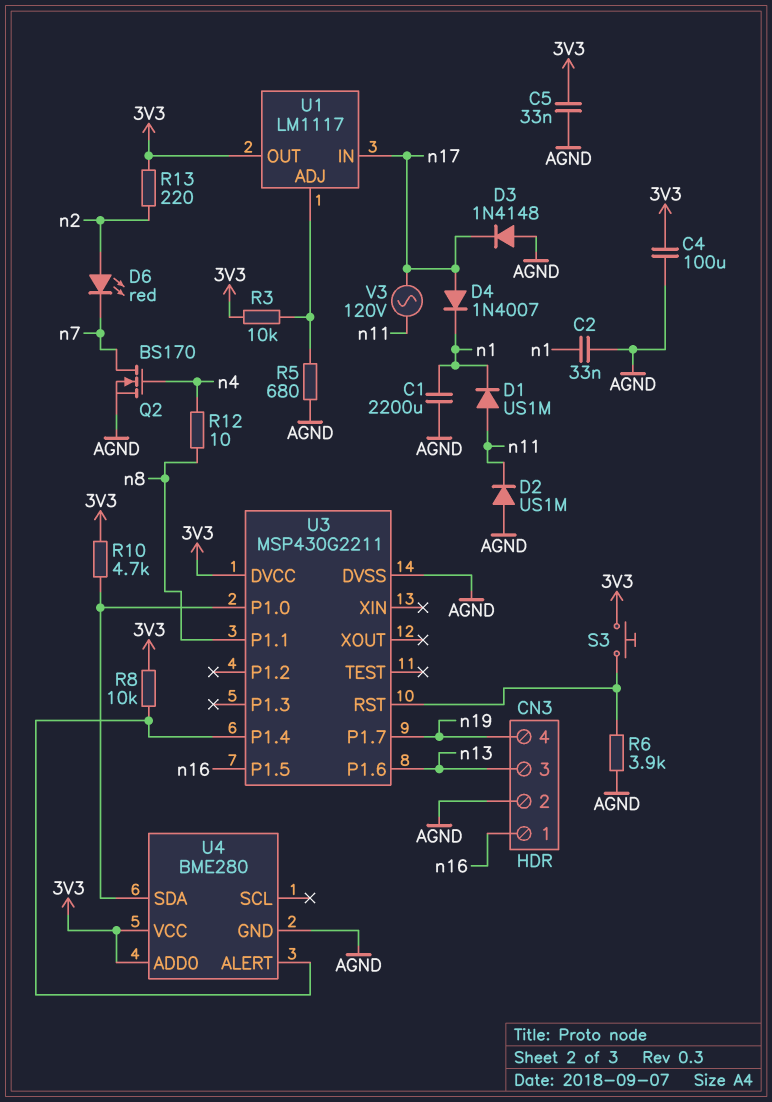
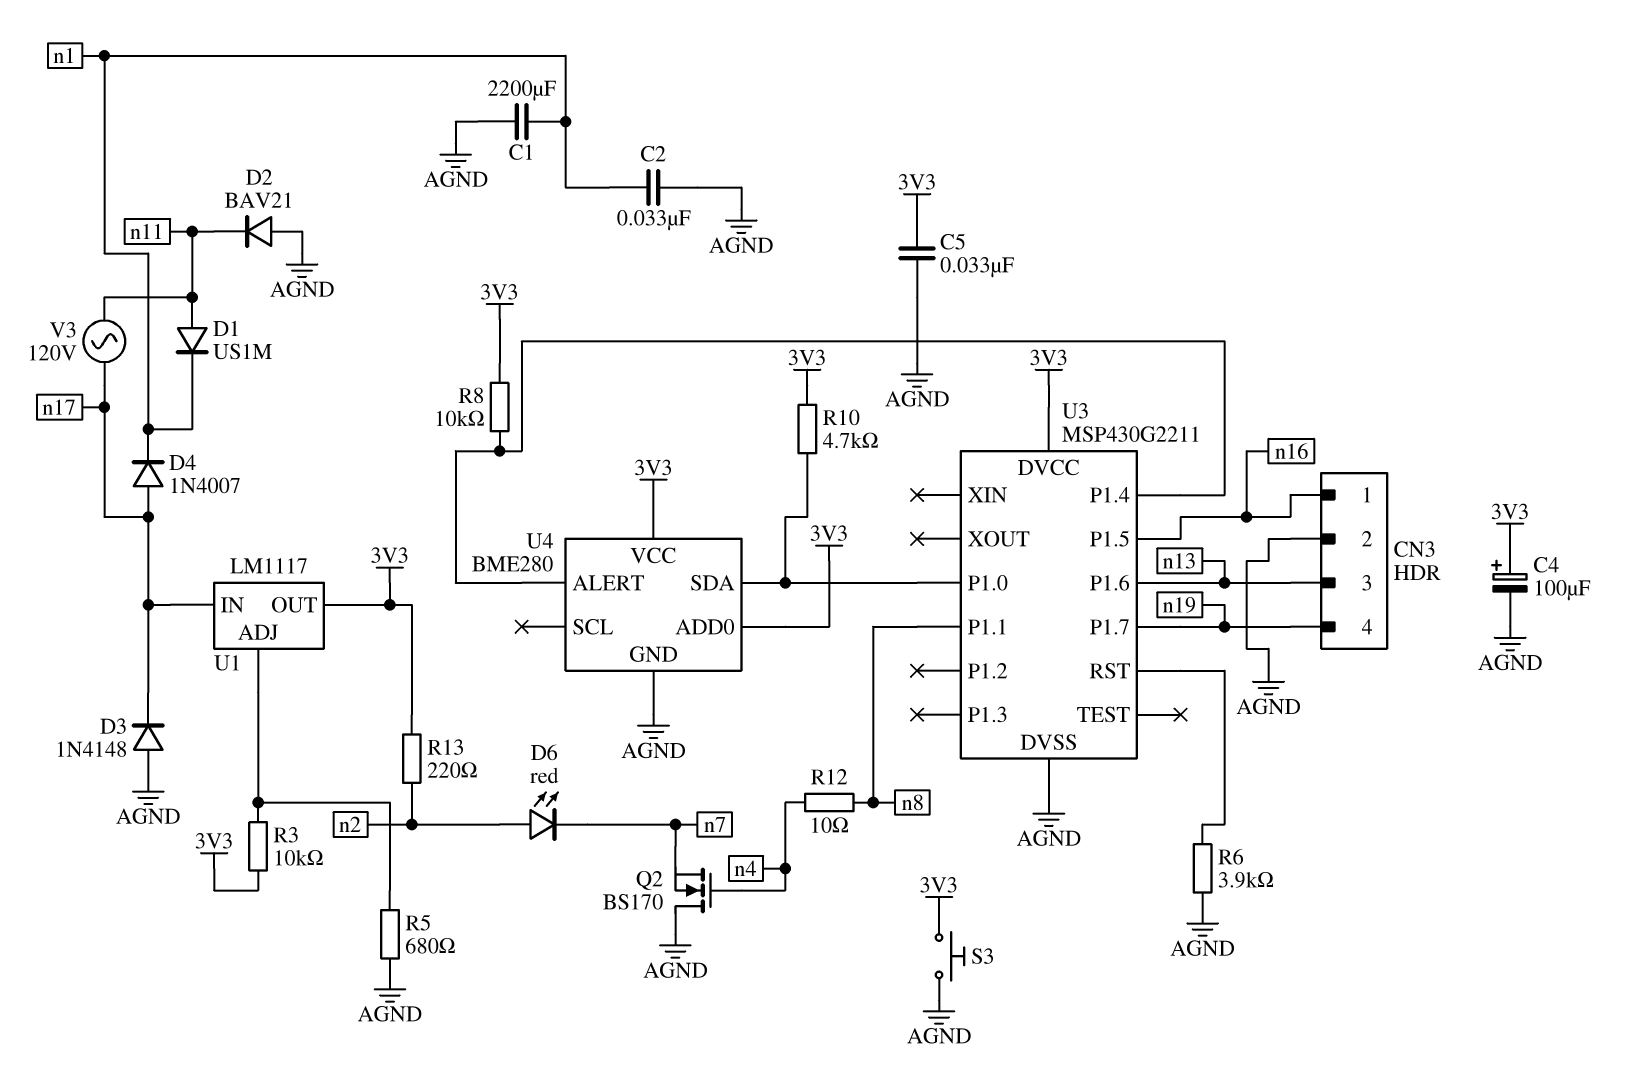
C4: 100uF (3V3, AGND) -> 100uF (plus 3V3, minus AGND)
D2: diode US1M (A AGND, K n11) -> diode BAV21 (A AGND, K n11)
Q2: NMOS BS170 (G n4, D n7, S AGND) -> NMOS BS170 (G n4, D AGND, S n7)
S3: button (3V3, U3/RST) -> button (3V3, AGND)

